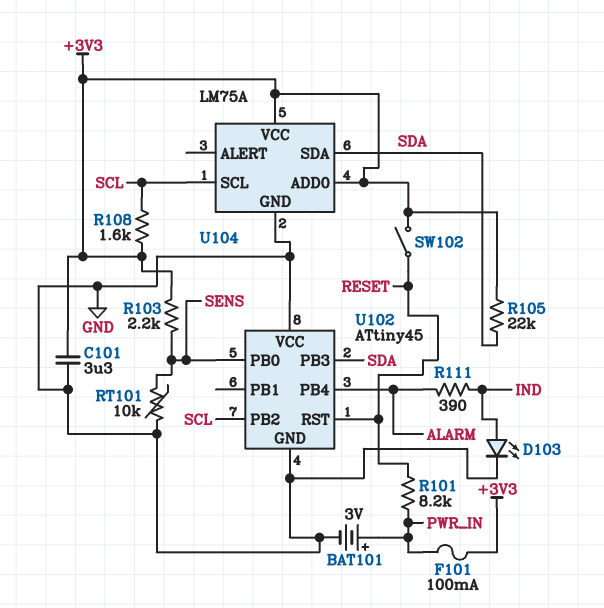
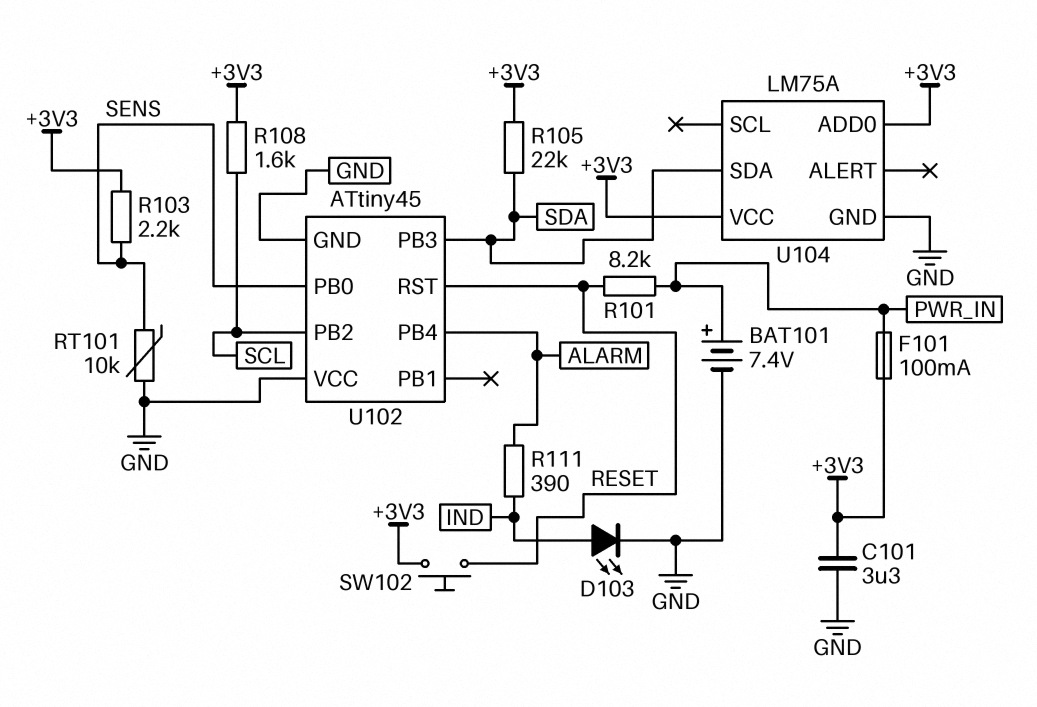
BAT101: 3V (plus PWR_IN, minus GND) -> 7.4V (plus PWR_IN, minus GND)
SW102: switch (+3V3, RESET) -> button (+3V3, RESET)
U104 pin SCL: SCL -> none

